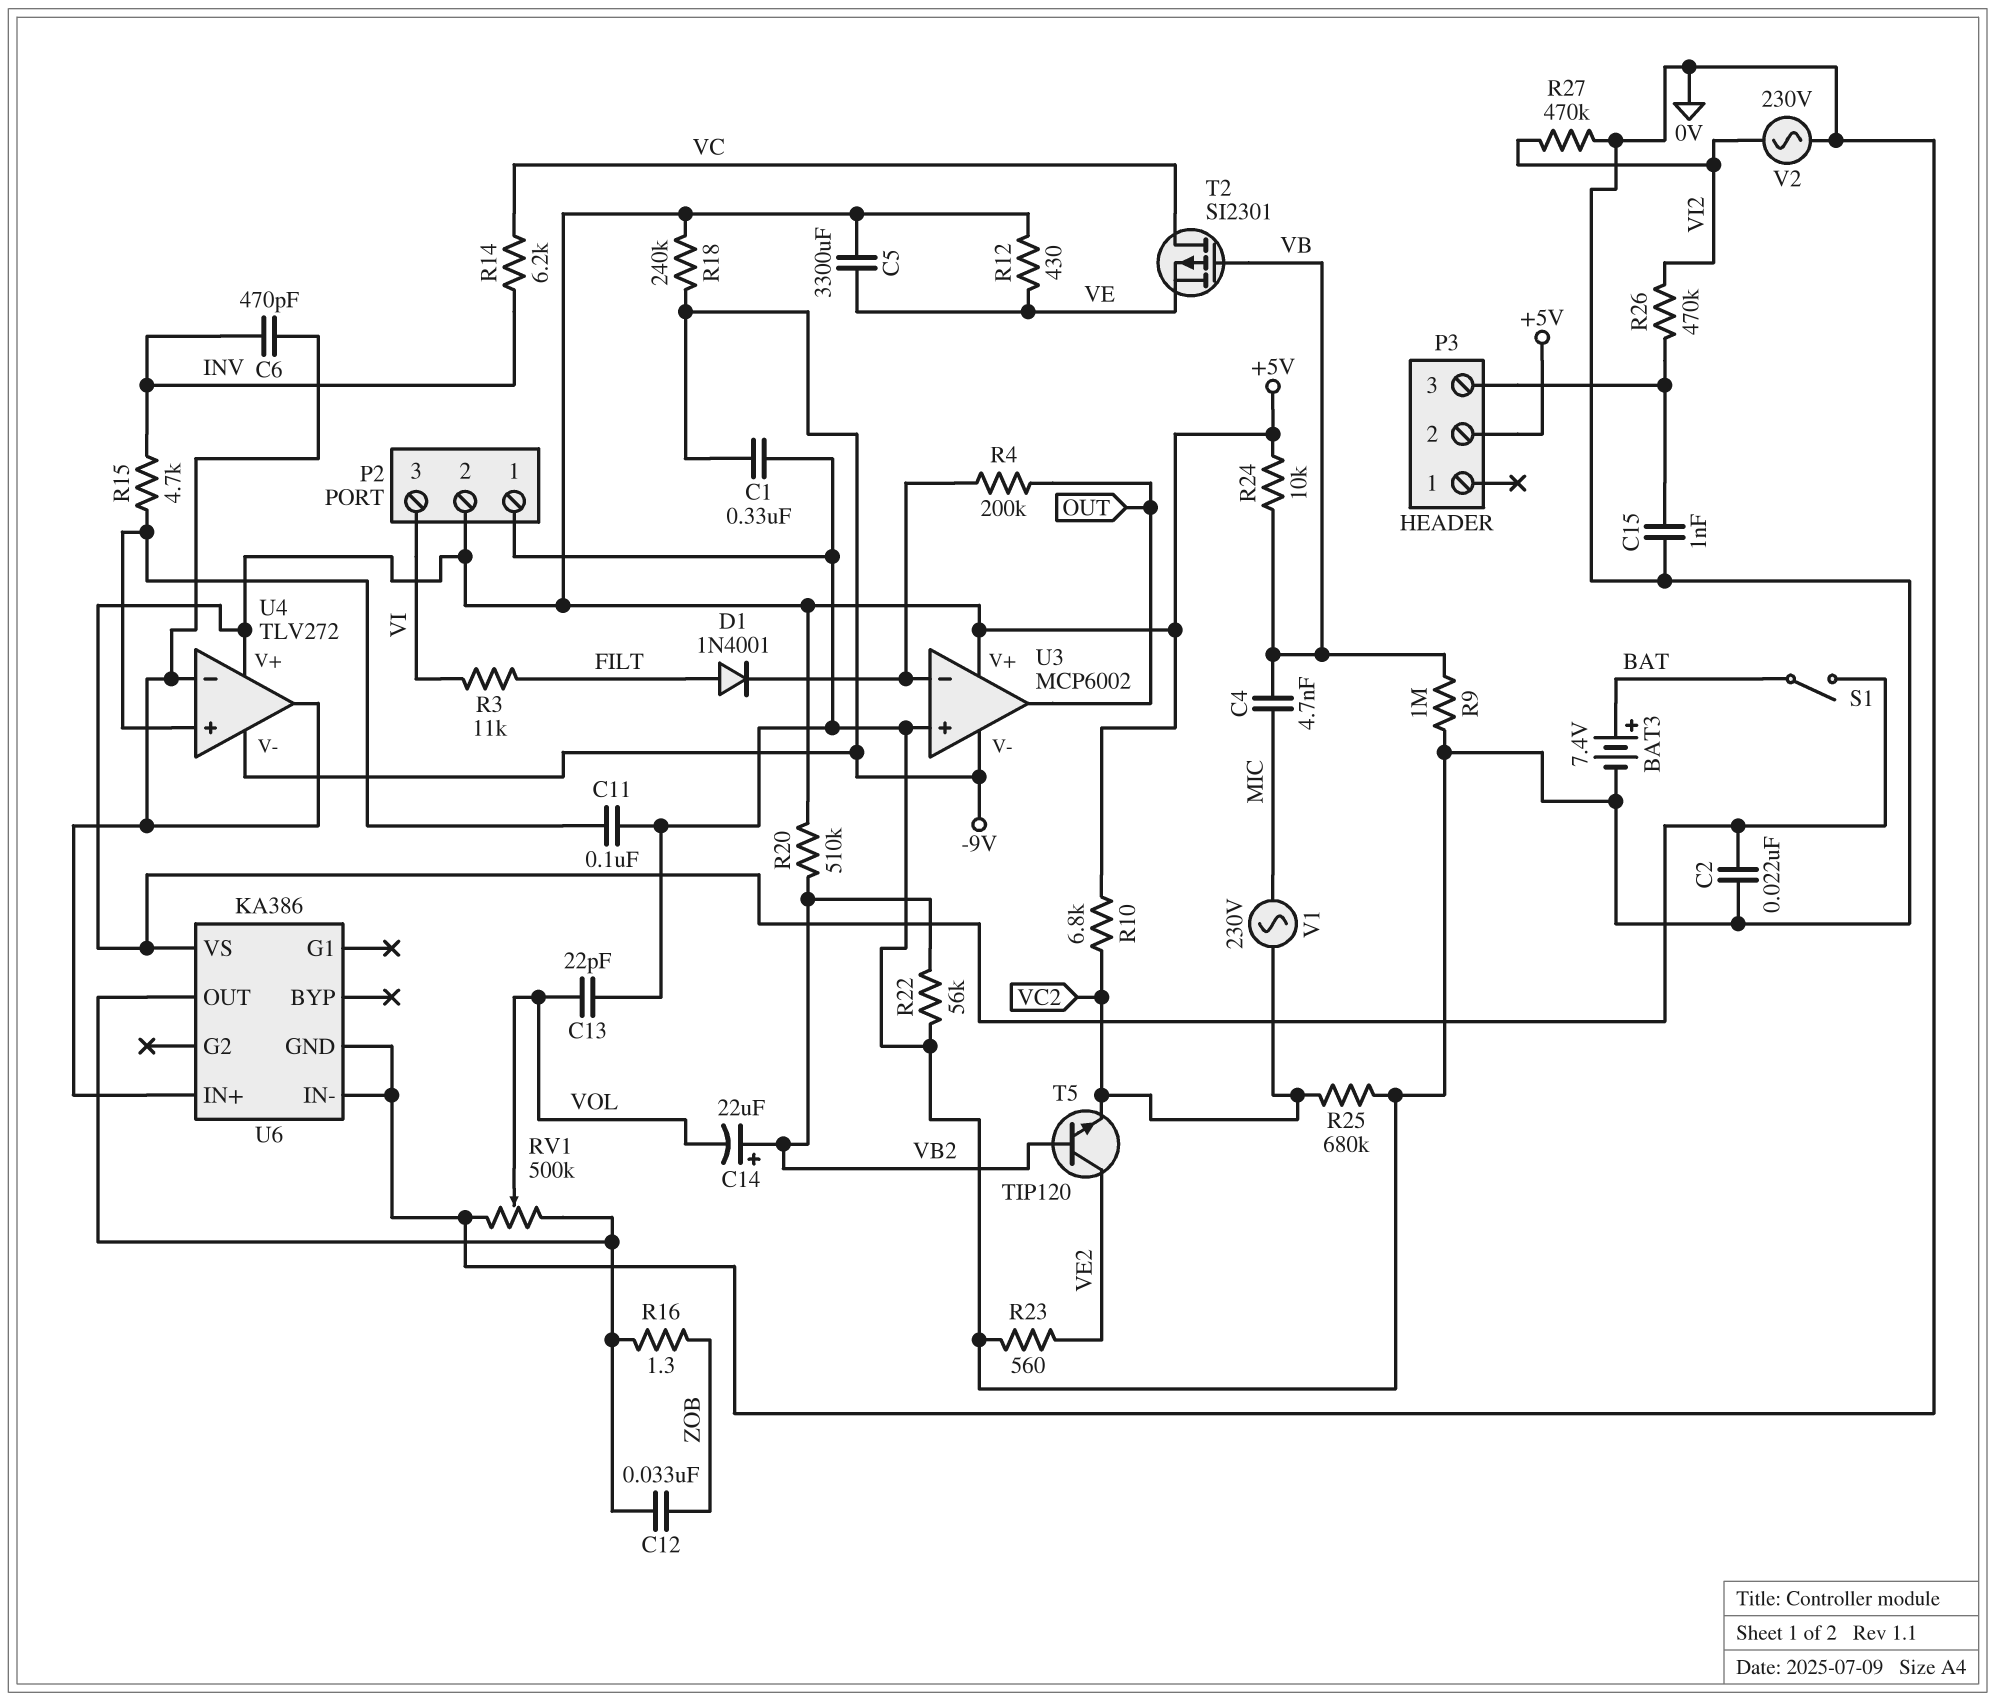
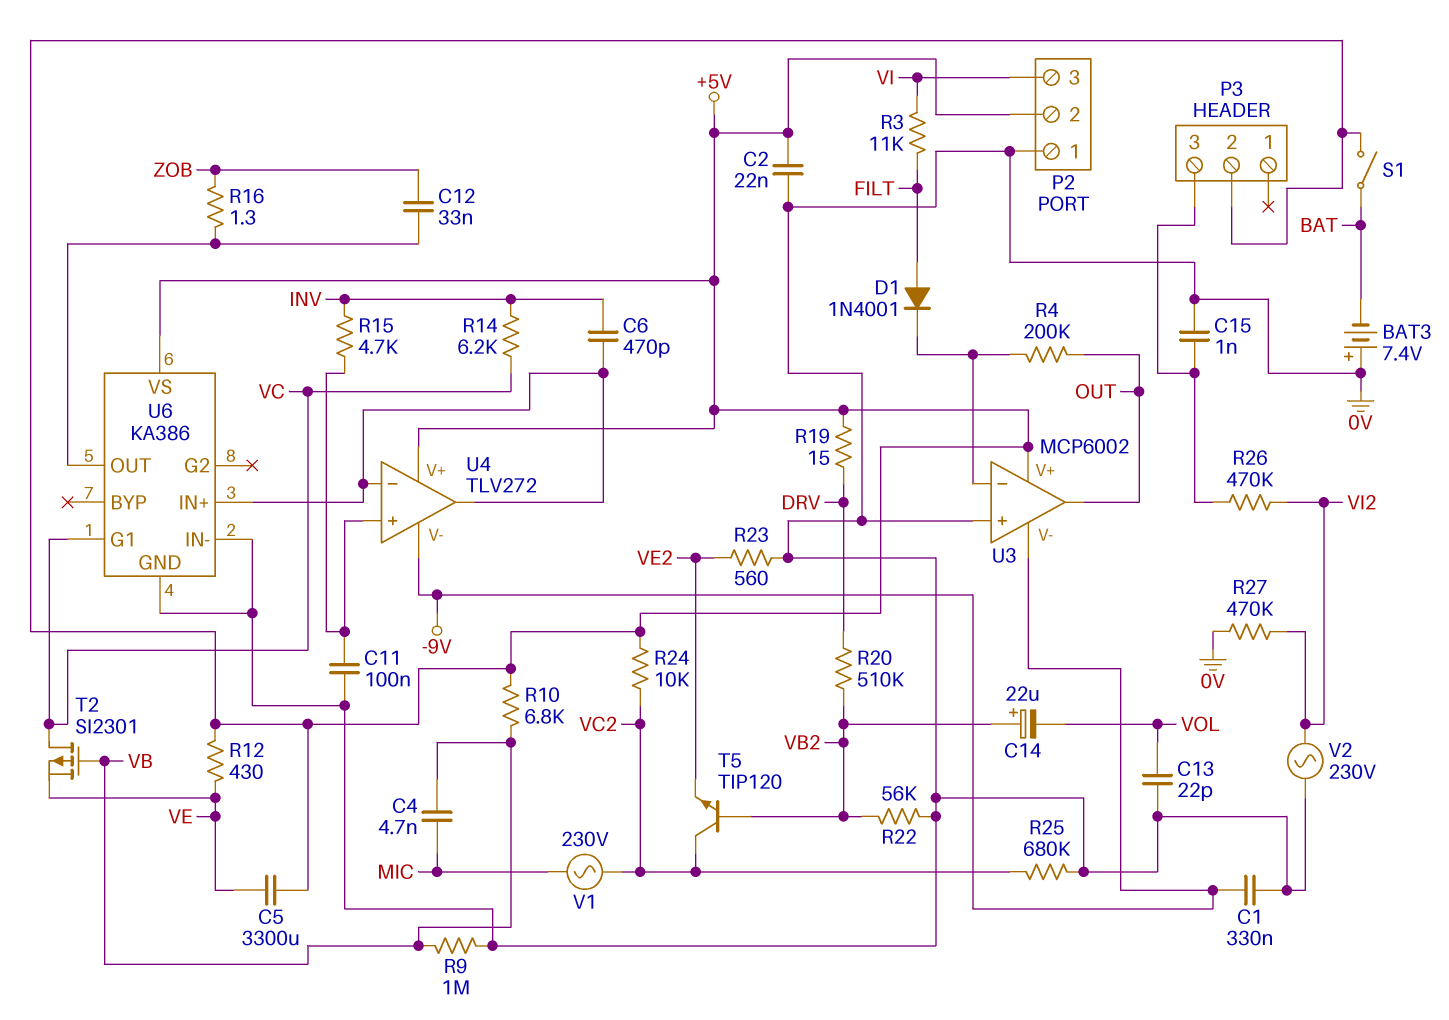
BAT3: 7.4V (plus BAT, minus 0V) -> 7.4V (plus 0V, minus BAT)
R10: 6.8k (+5V, VC2) -> 6.8k (+5V, VB)
R18: 240k (+5V, -9V) -> none
R19: none -> 15 (+5V, DRV)
R20: 510k (+5V, VB2) -> 510k (DRV, VB2)
R24: 10k (+5V, VB) -> 10k (+5V, VC2)
RV1: 500k (0V, U6/OUT, wiper VOL) -> none
T5: NPN TIP120 (B VB2, C VE2, E VC2) -> NPN TIP120 (B VB2, C VC2, E VE2)
U6 pin G1: none -> VC

